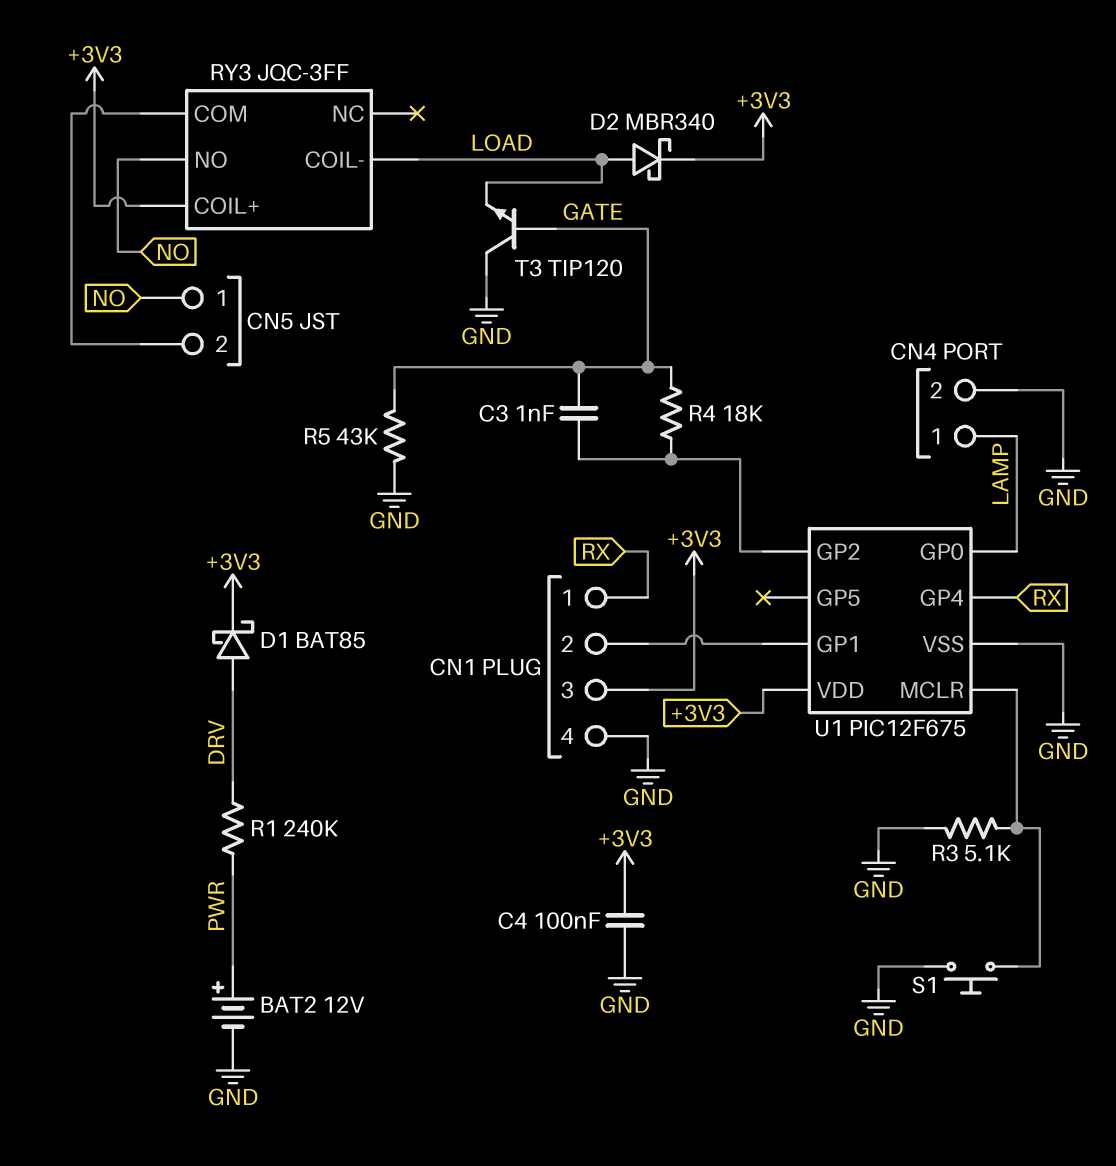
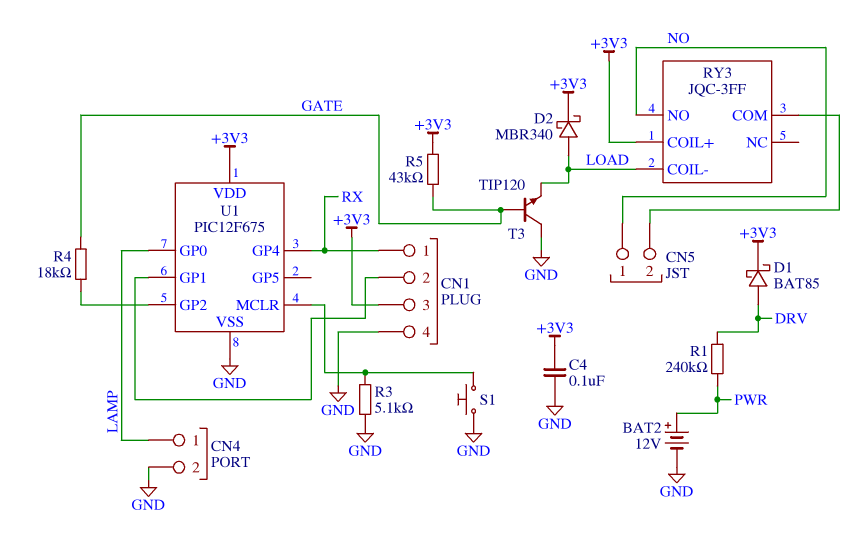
C3: 1nF (GATE, U1/GP2) -> none
R5: 43k (GATE, GND) -> 43k (+3V3, GATE)

